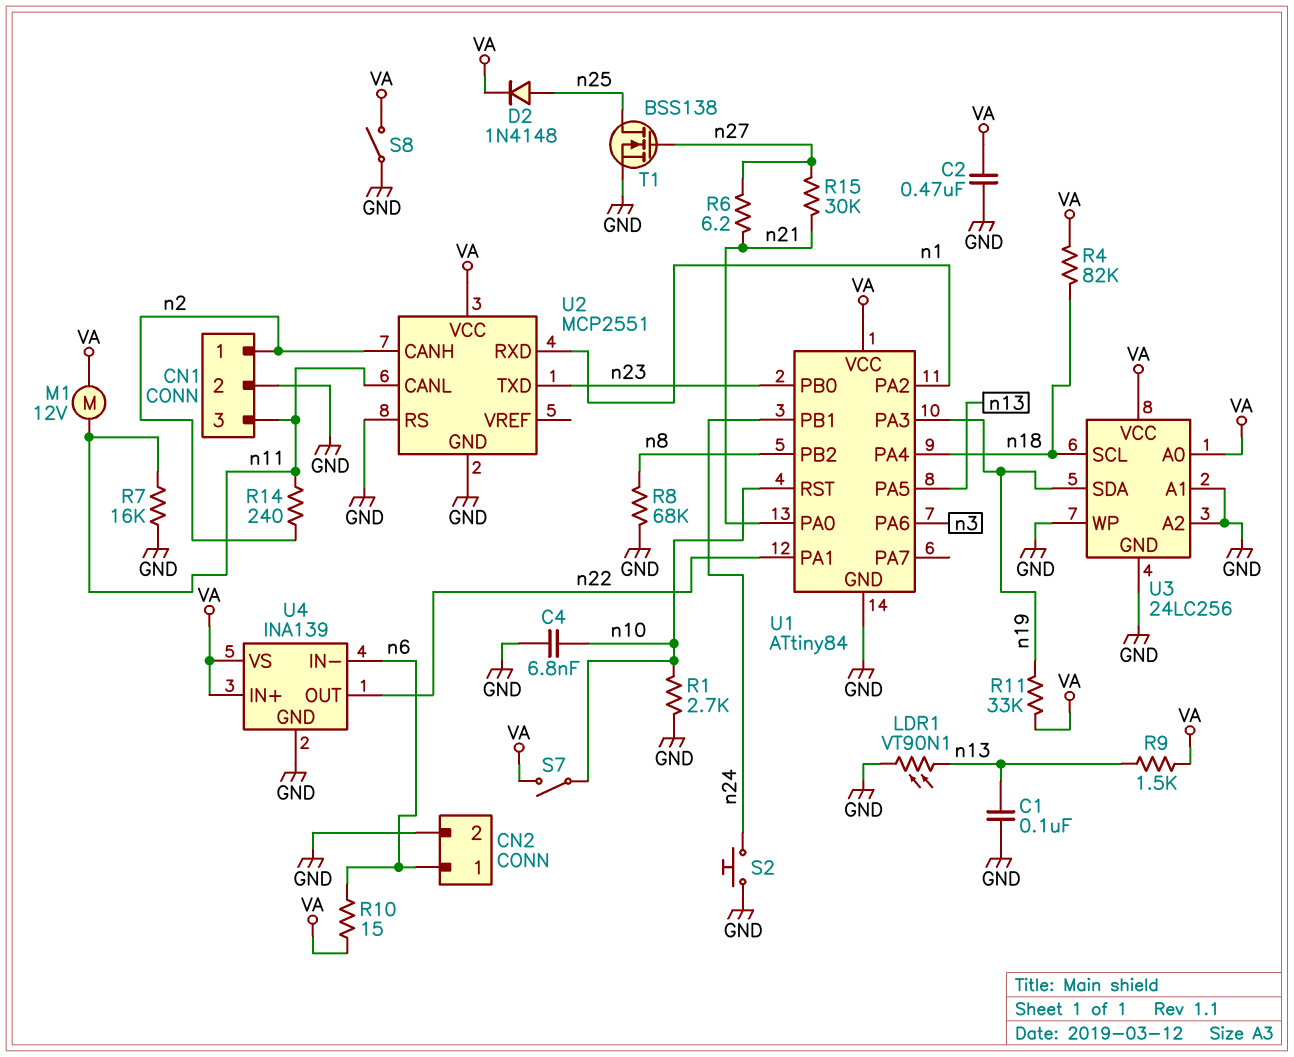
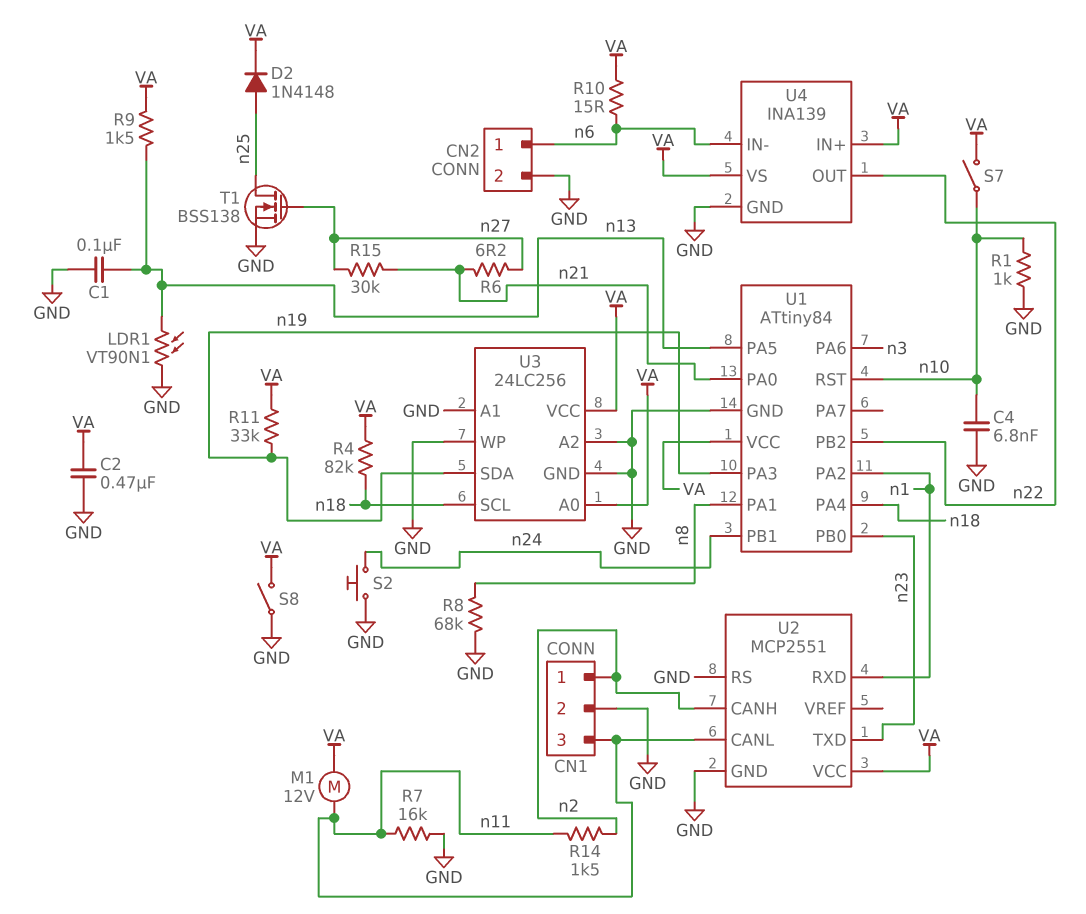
R1: 2.7k (GND, n10) -> 1k (GND, n10)
R14: 240 (n2, n11) -> 1.5k (n2, n11)
U1 pin PA1: n22 -> n8
U1 pin PB2: n8 -> n22

